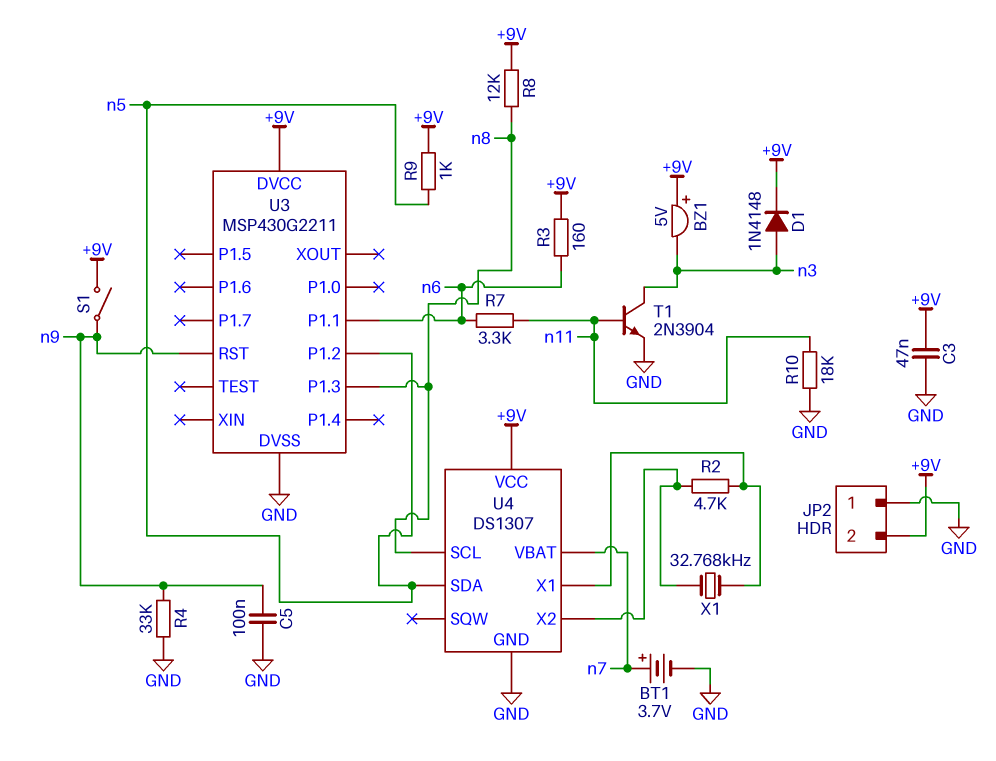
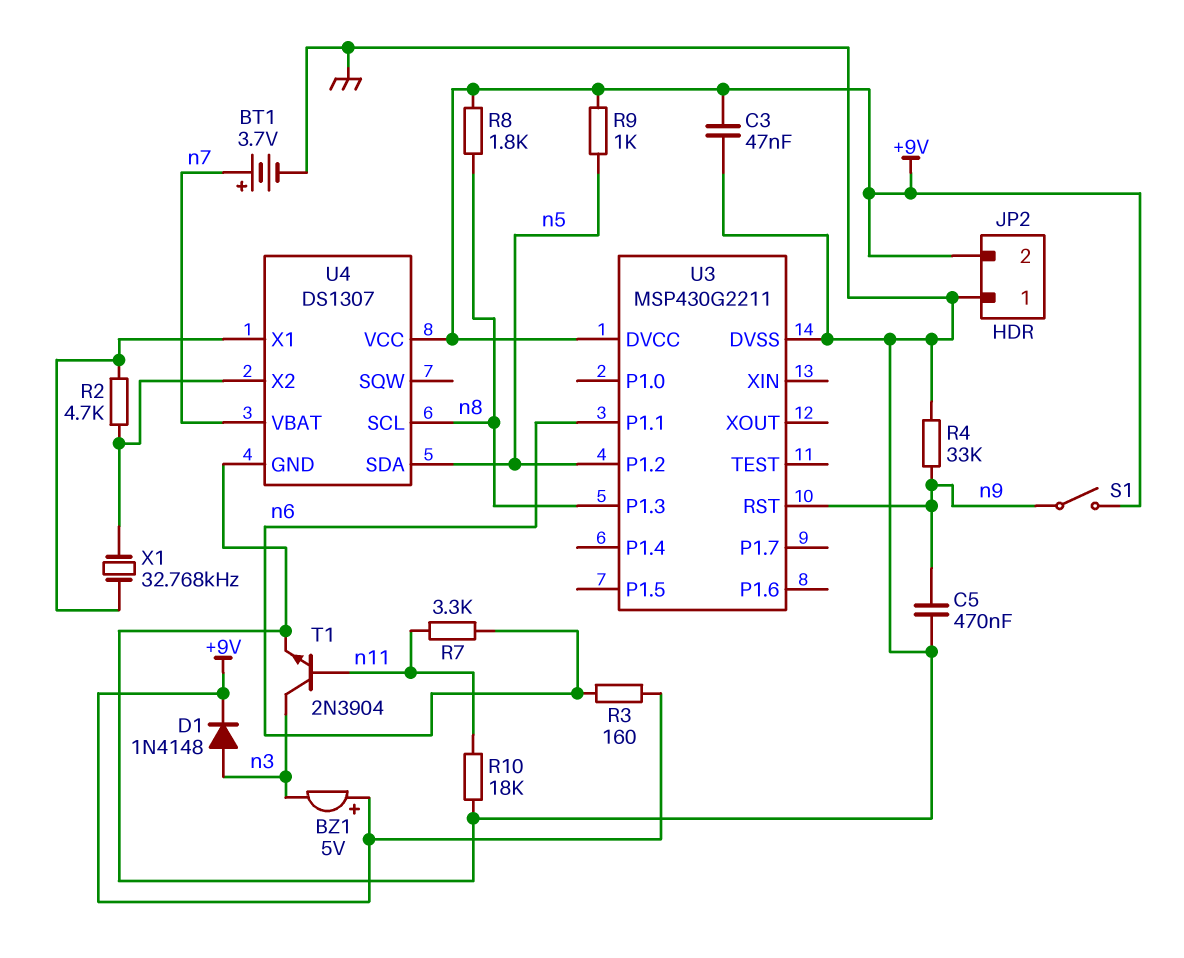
C5: 100nF (GND, n9) -> 470nF (GND, n9)
R8: 12k (+9V, n8) -> 1.8k (+9V, n8)

